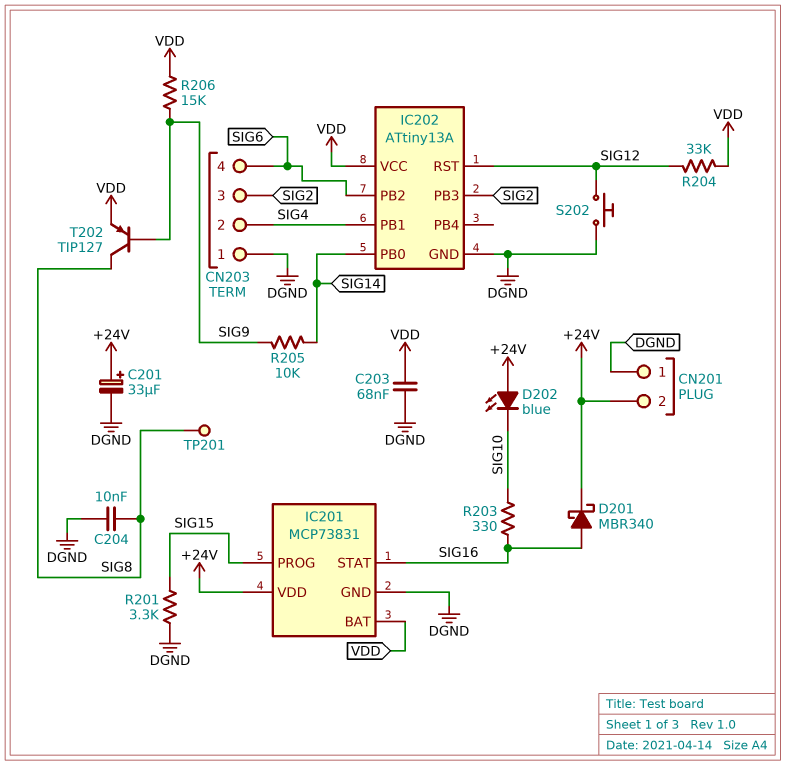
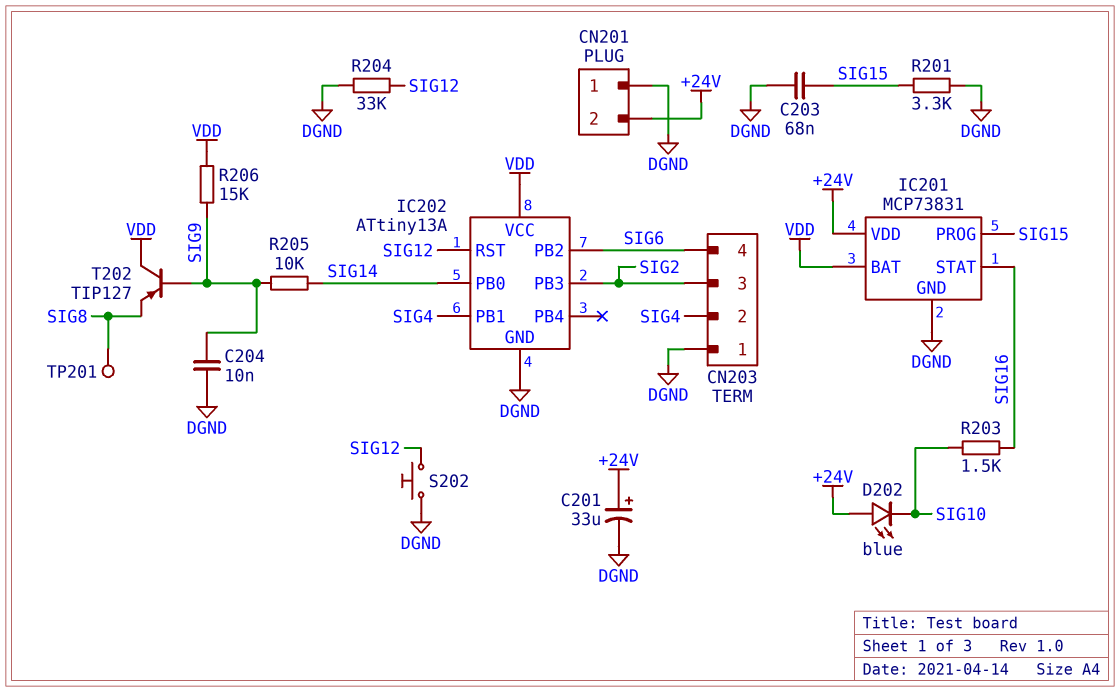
C203: 68nF (DGND, VDD) -> 68nF (DGND, SIG15)
C204: 10nF (DGND, SIG8) -> 10nF (DGND, SIG9)
D201: schottky MBR340 (A SIG16, K +24V) -> none
R203: 330 (SIG10, SIG16) -> 1.5k (SIG10, SIG16)
R204: 33k (SIG12, VDD) -> 33k (DGND, SIG12)
T202: PNP TIP127 (B SIG9, C SIG8, E VDD) -> PNP TIP127 (B SIG9, C VDD, E SIG8)

